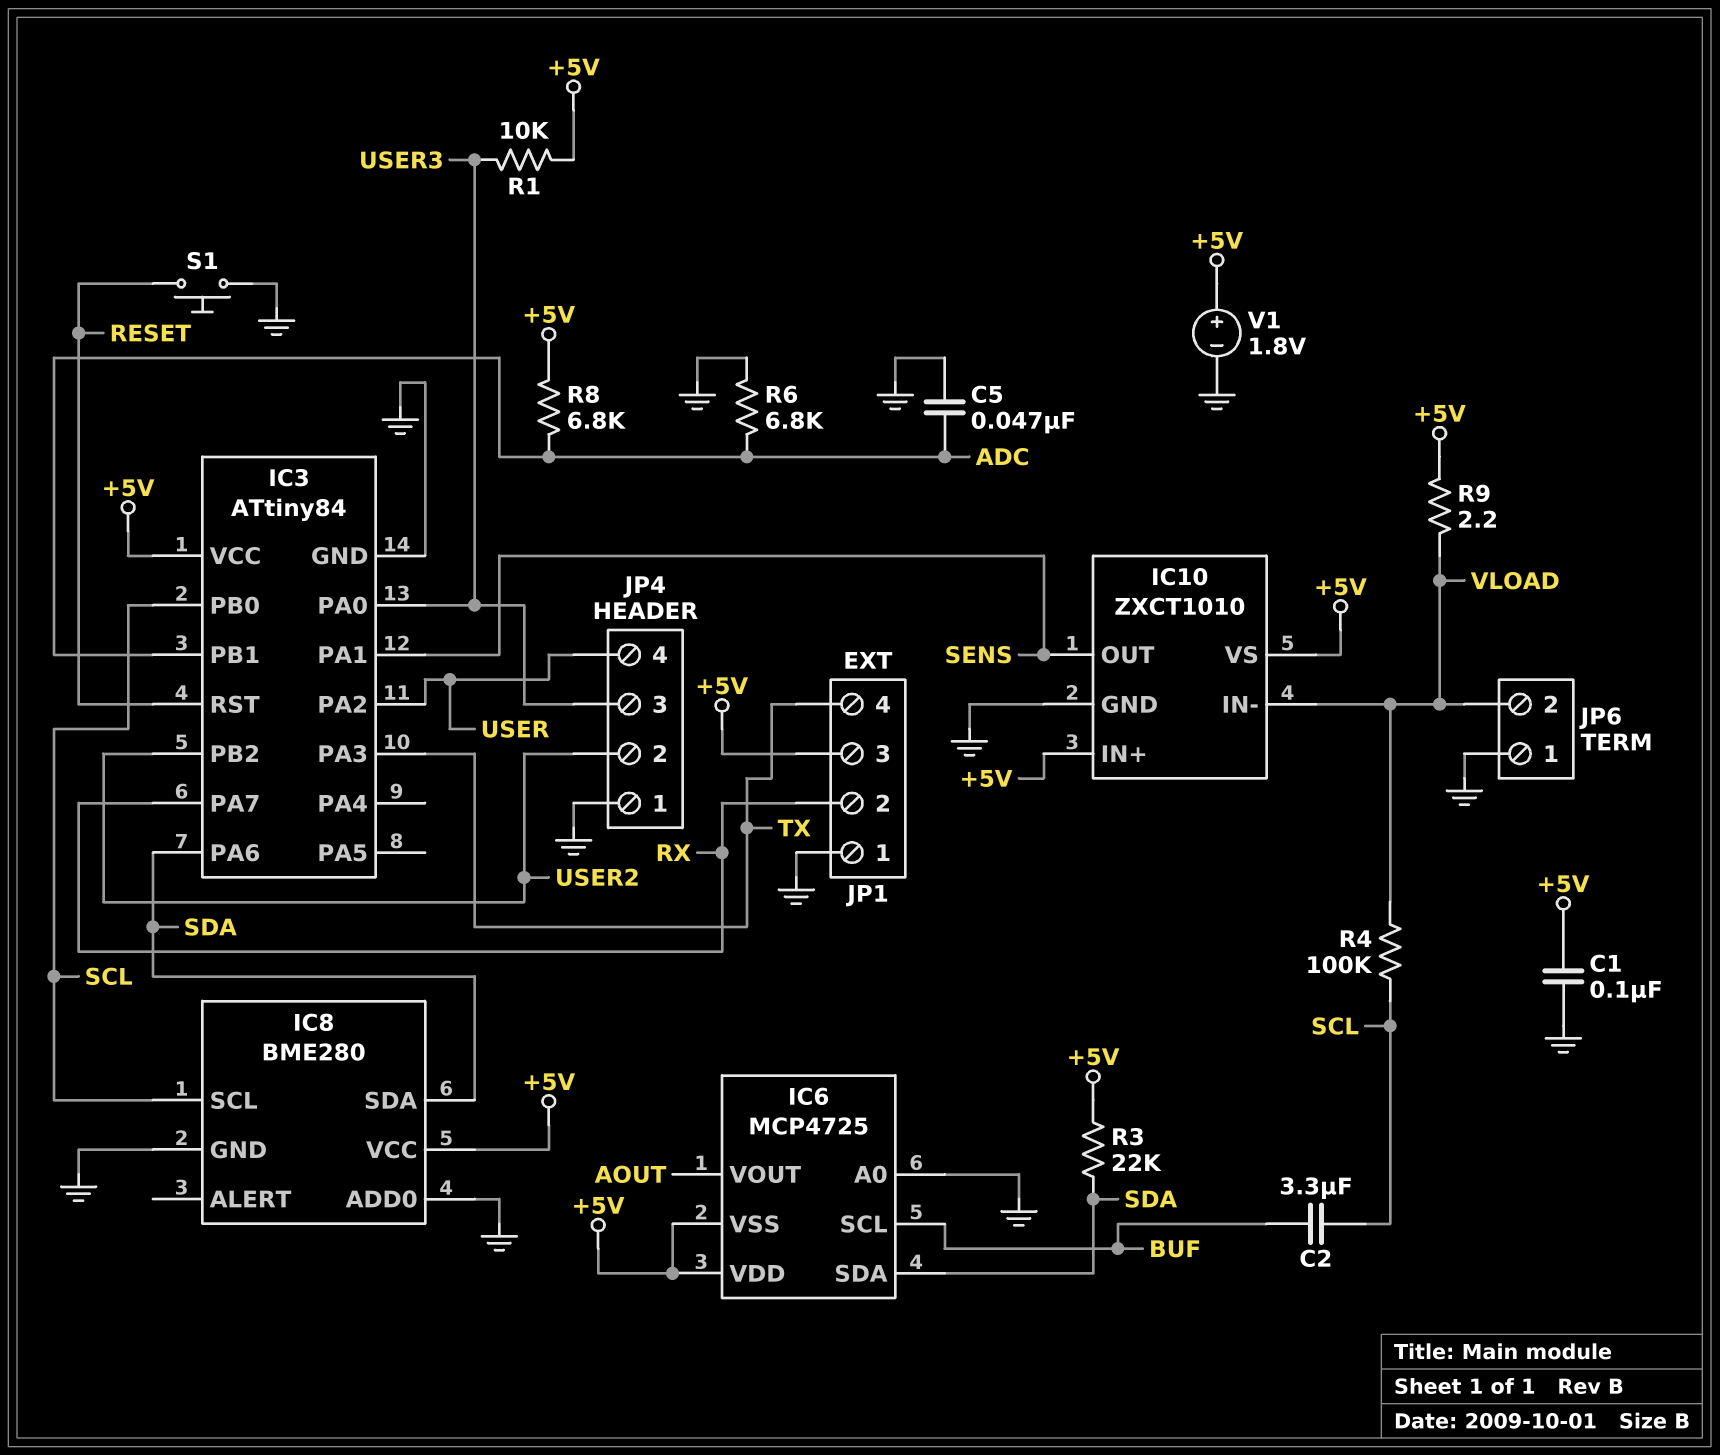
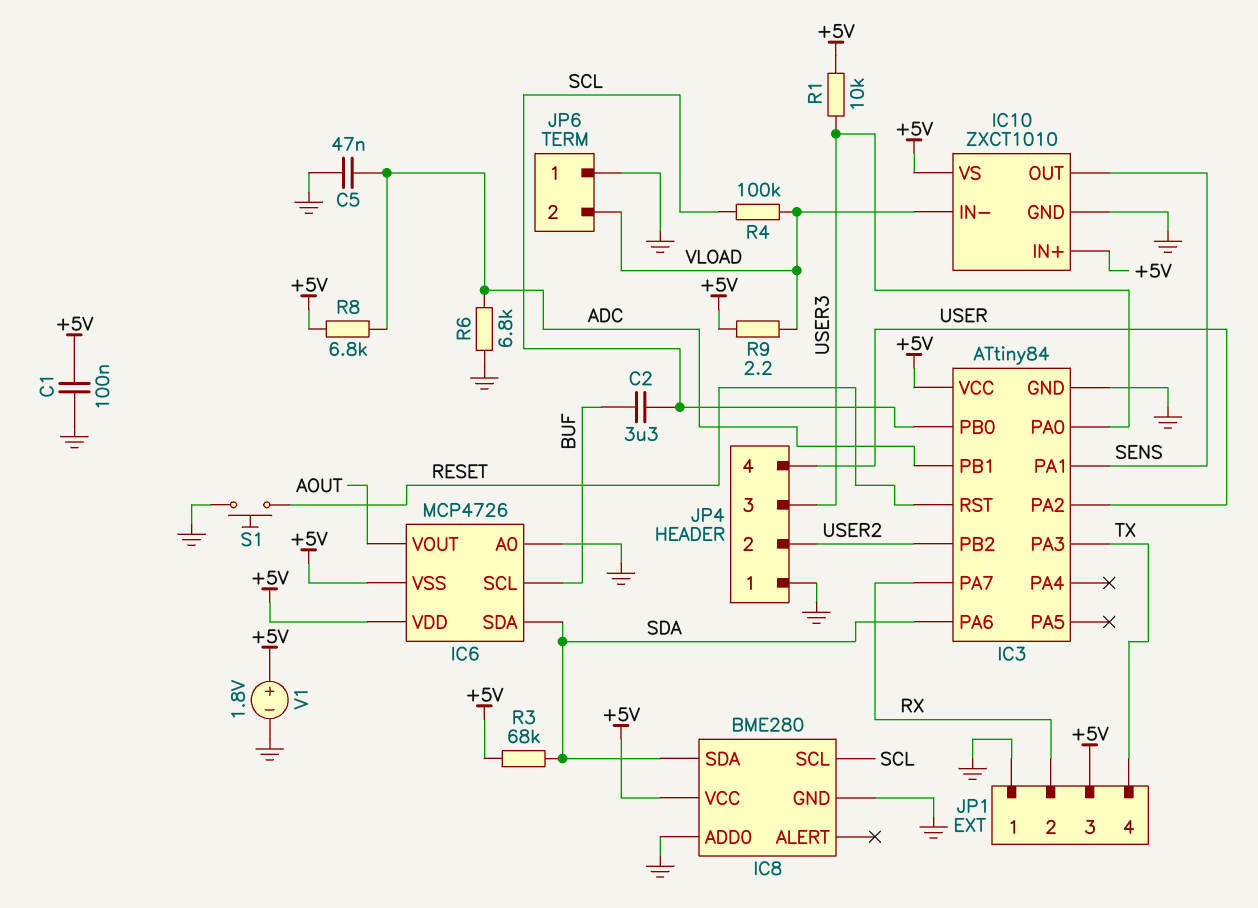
IC6: MCP4725 -> MCP4726
R3: 22k (+5V, SDA) -> 68k (+5V, SDA)

